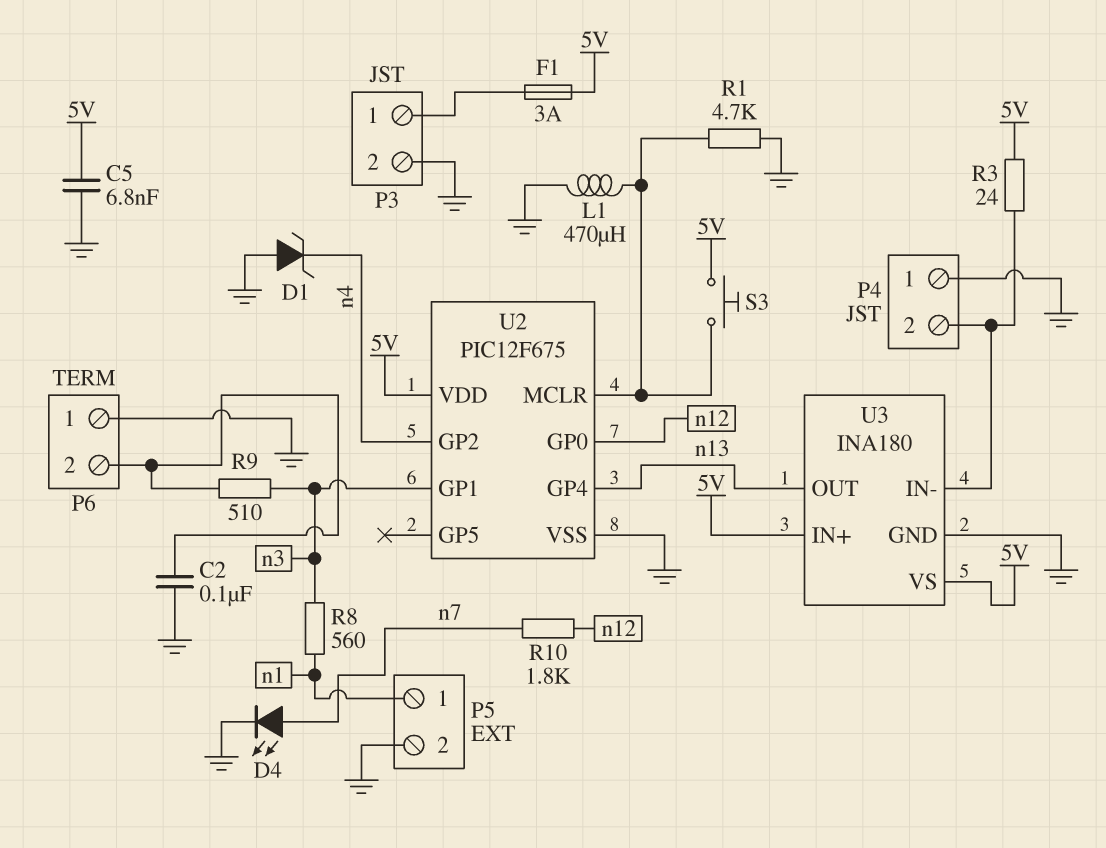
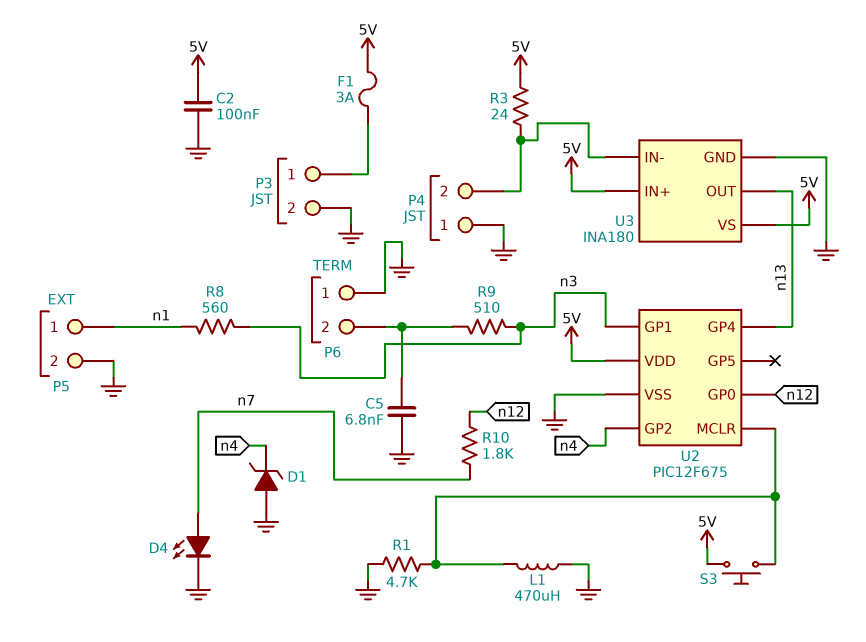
C2: 100nF (GND, P6/2) -> 100nF (5V, GND)
C5: 6.8nF (5V, GND) -> 6.8nF (GND, P6/2)

